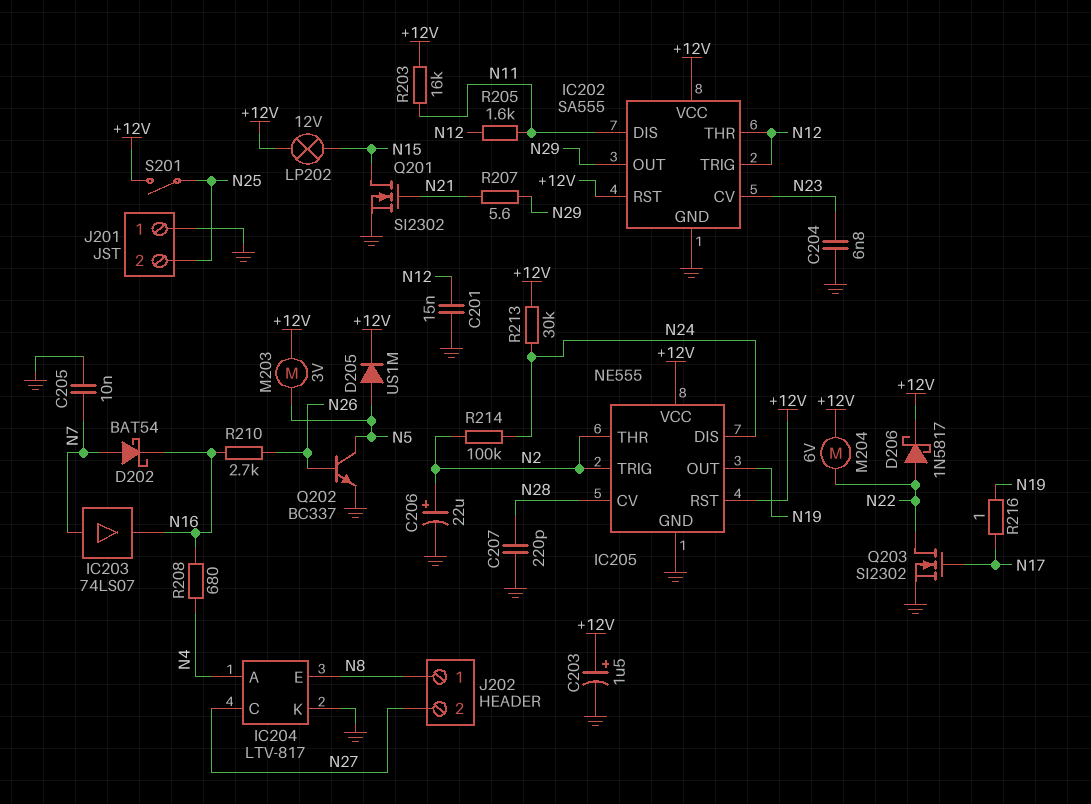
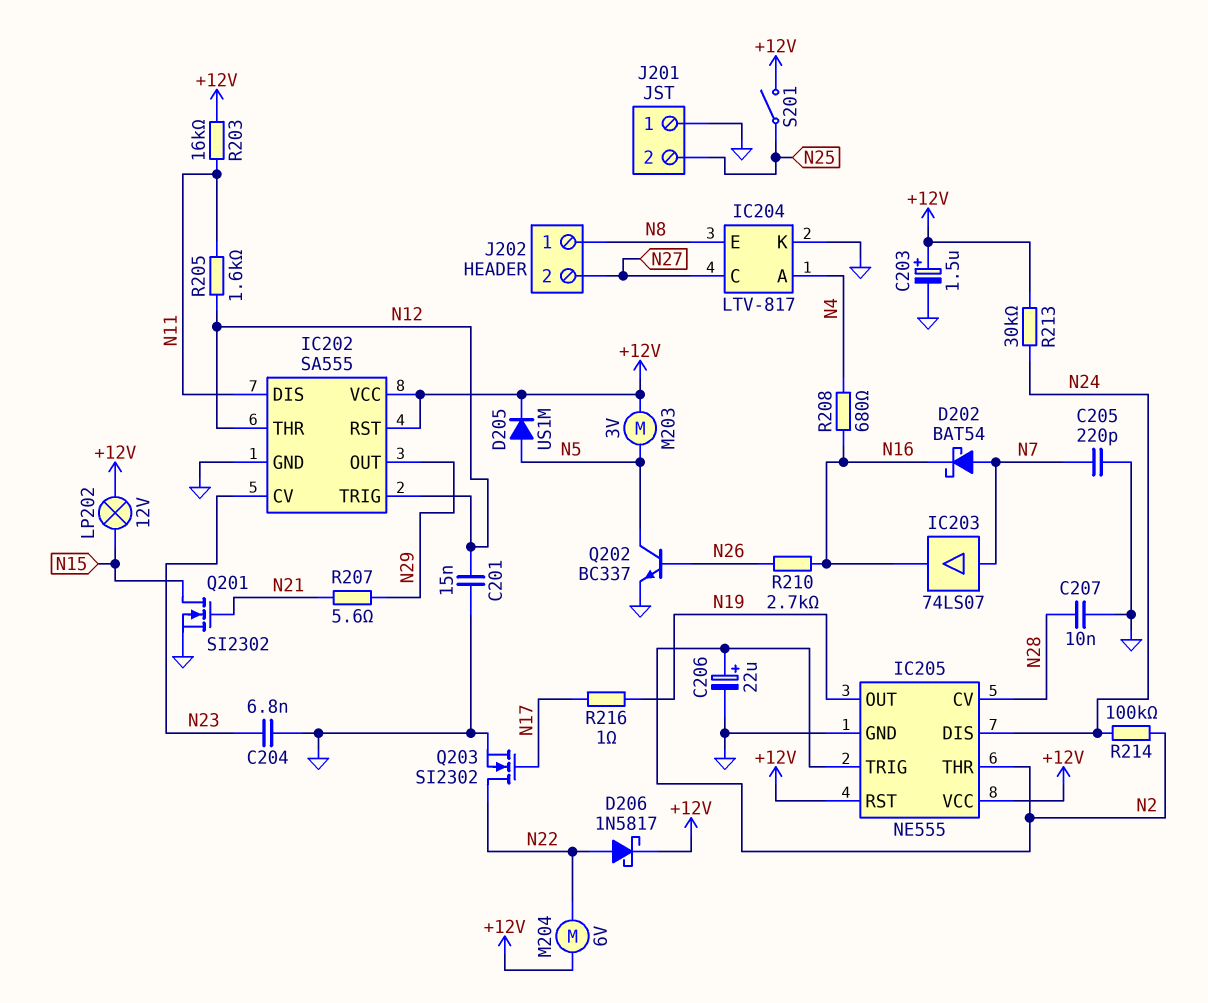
C205: 10nF (GND, N7) -> 220pF (GND, N7)
C207: 220pF (GND, N28) -> 10nF (GND, N28)

